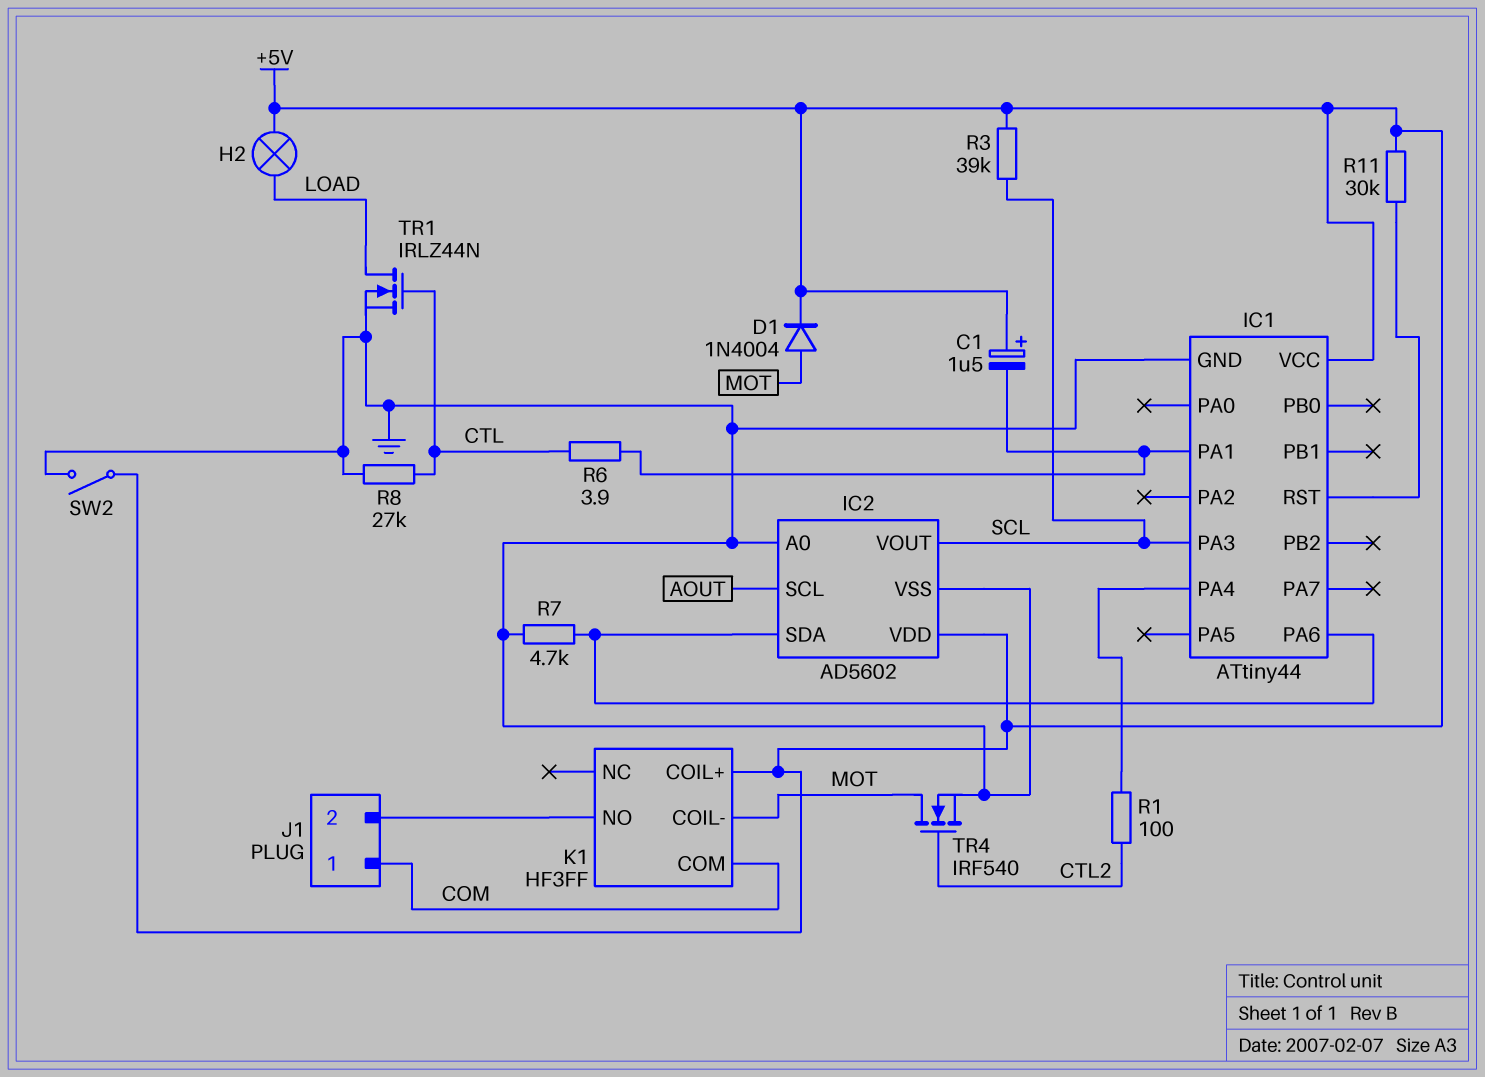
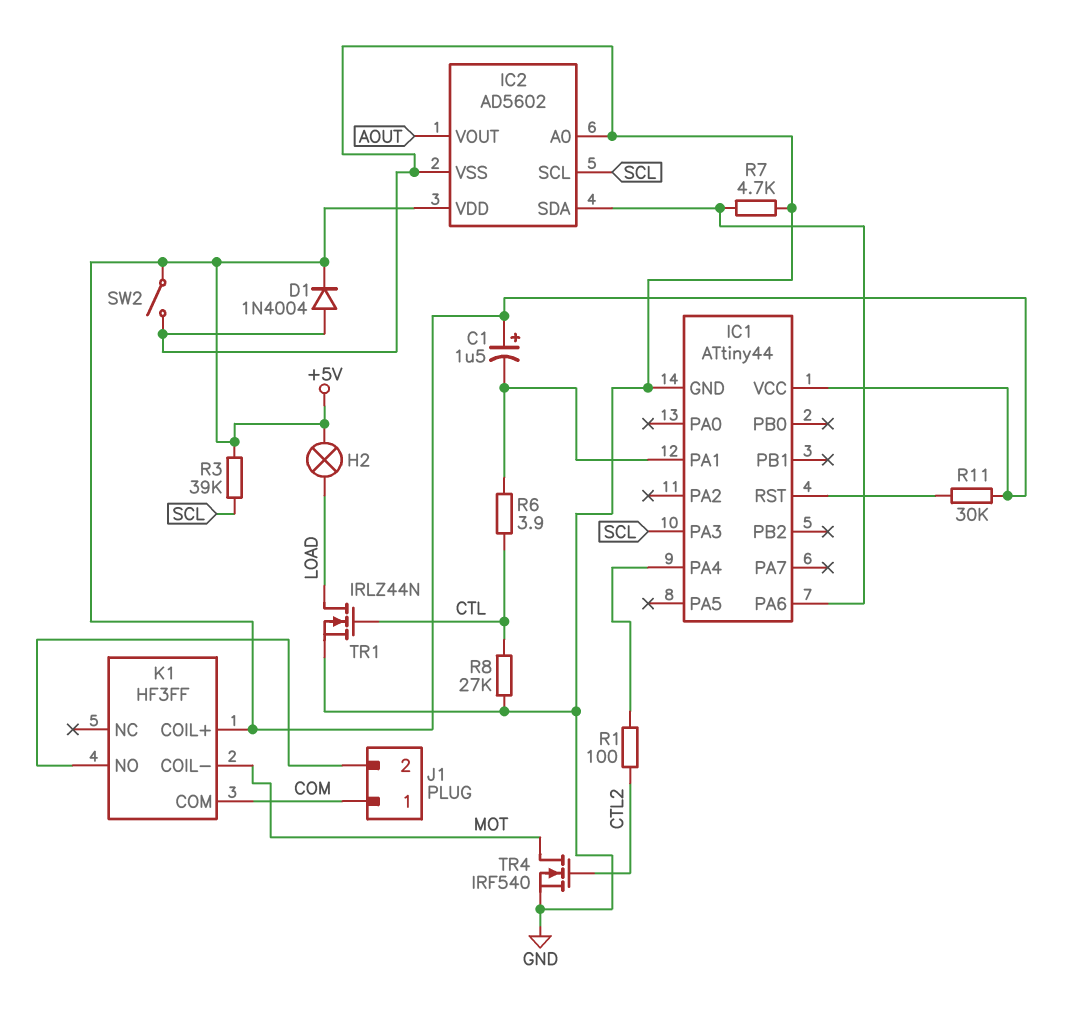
D1: diode 1N4004 (A MOT, K +5V) -> diode 1N4004 (A GND, K +5V)
IC2 pin SCL: AOUT -> SCL
IC2 pin VOUT: SCL -> AOUT

